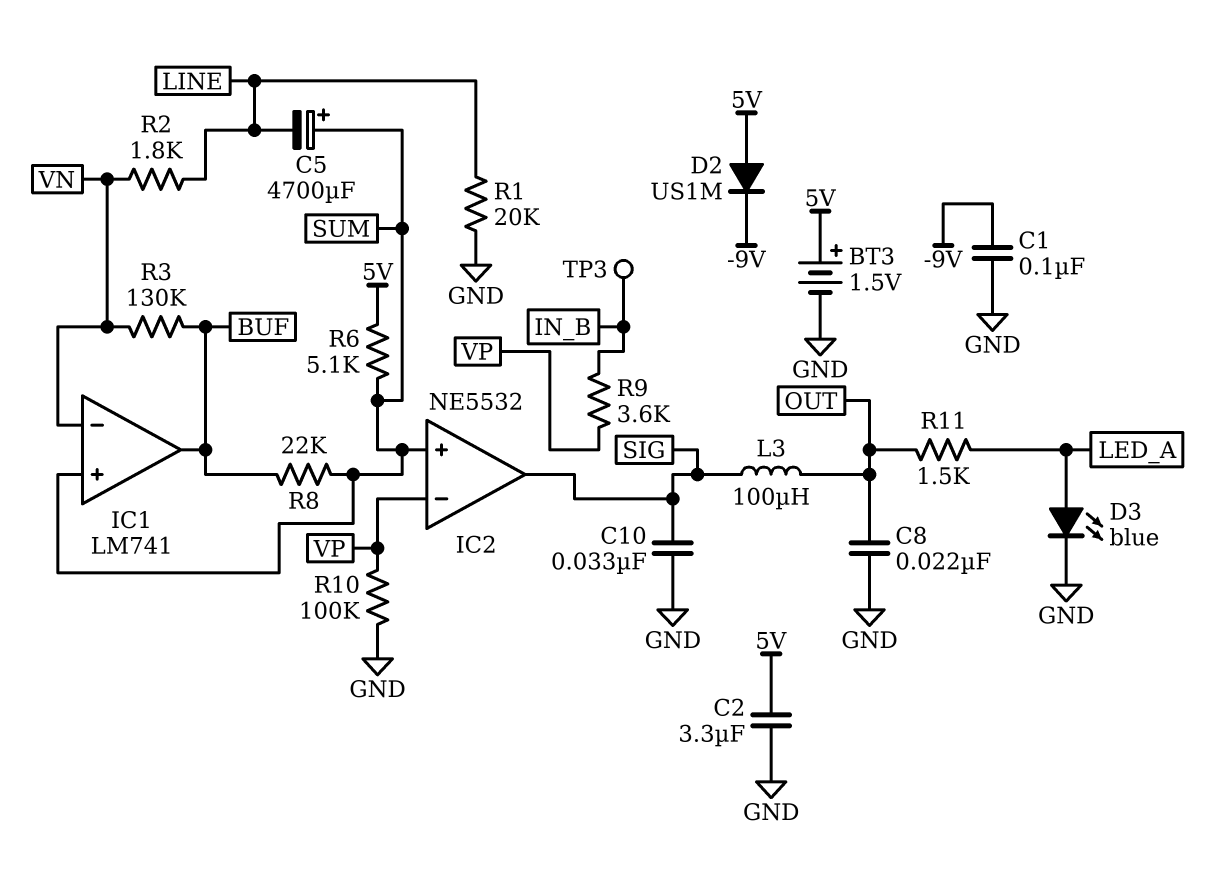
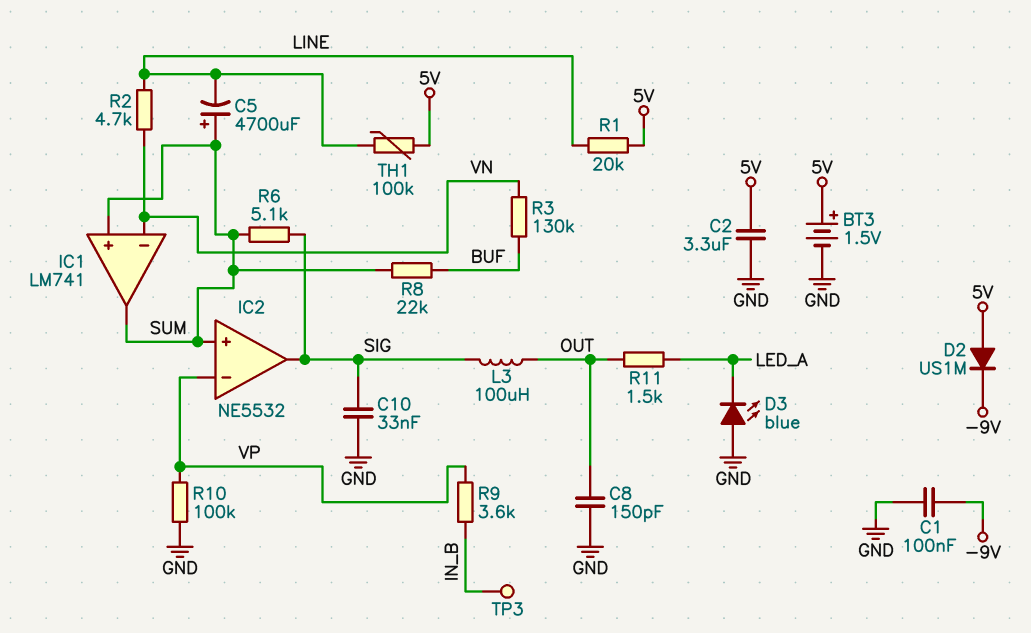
C8: 22nF (GND, OUT) -> 150pF (GND, OUT)
D3: LED blue (A LED_A, K GND) -> LED blue (A GND, K LED_A)
IC1 pin out: BUF -> SUM
R1: 20k (GND, LINE) -> 20k (5V, LINE)
R2: 1.8k (LINE, VN) -> 4.7k (LINE, VN)
R6: 5.1k (5V, SUM) -> 5.1k (SIG, SUM)
TH1: none -> 100k (5V, LINE)

